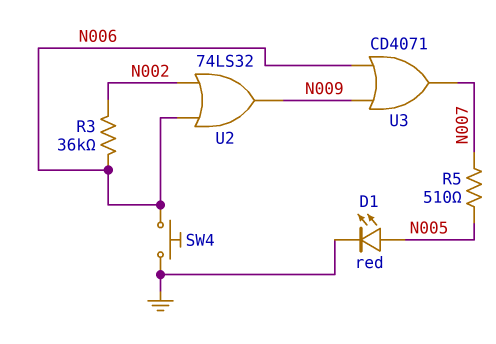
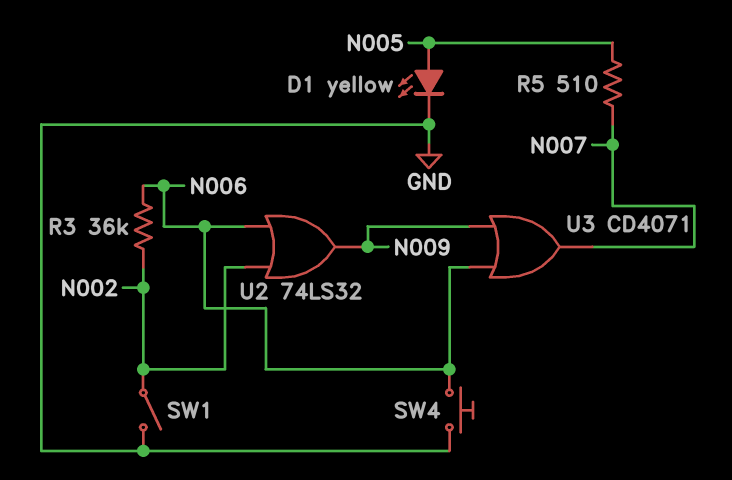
D1: LED red (A N005, K GND) -> LED yellow (A N005, K GND)
SW1: none -> switch (GND, N002)

